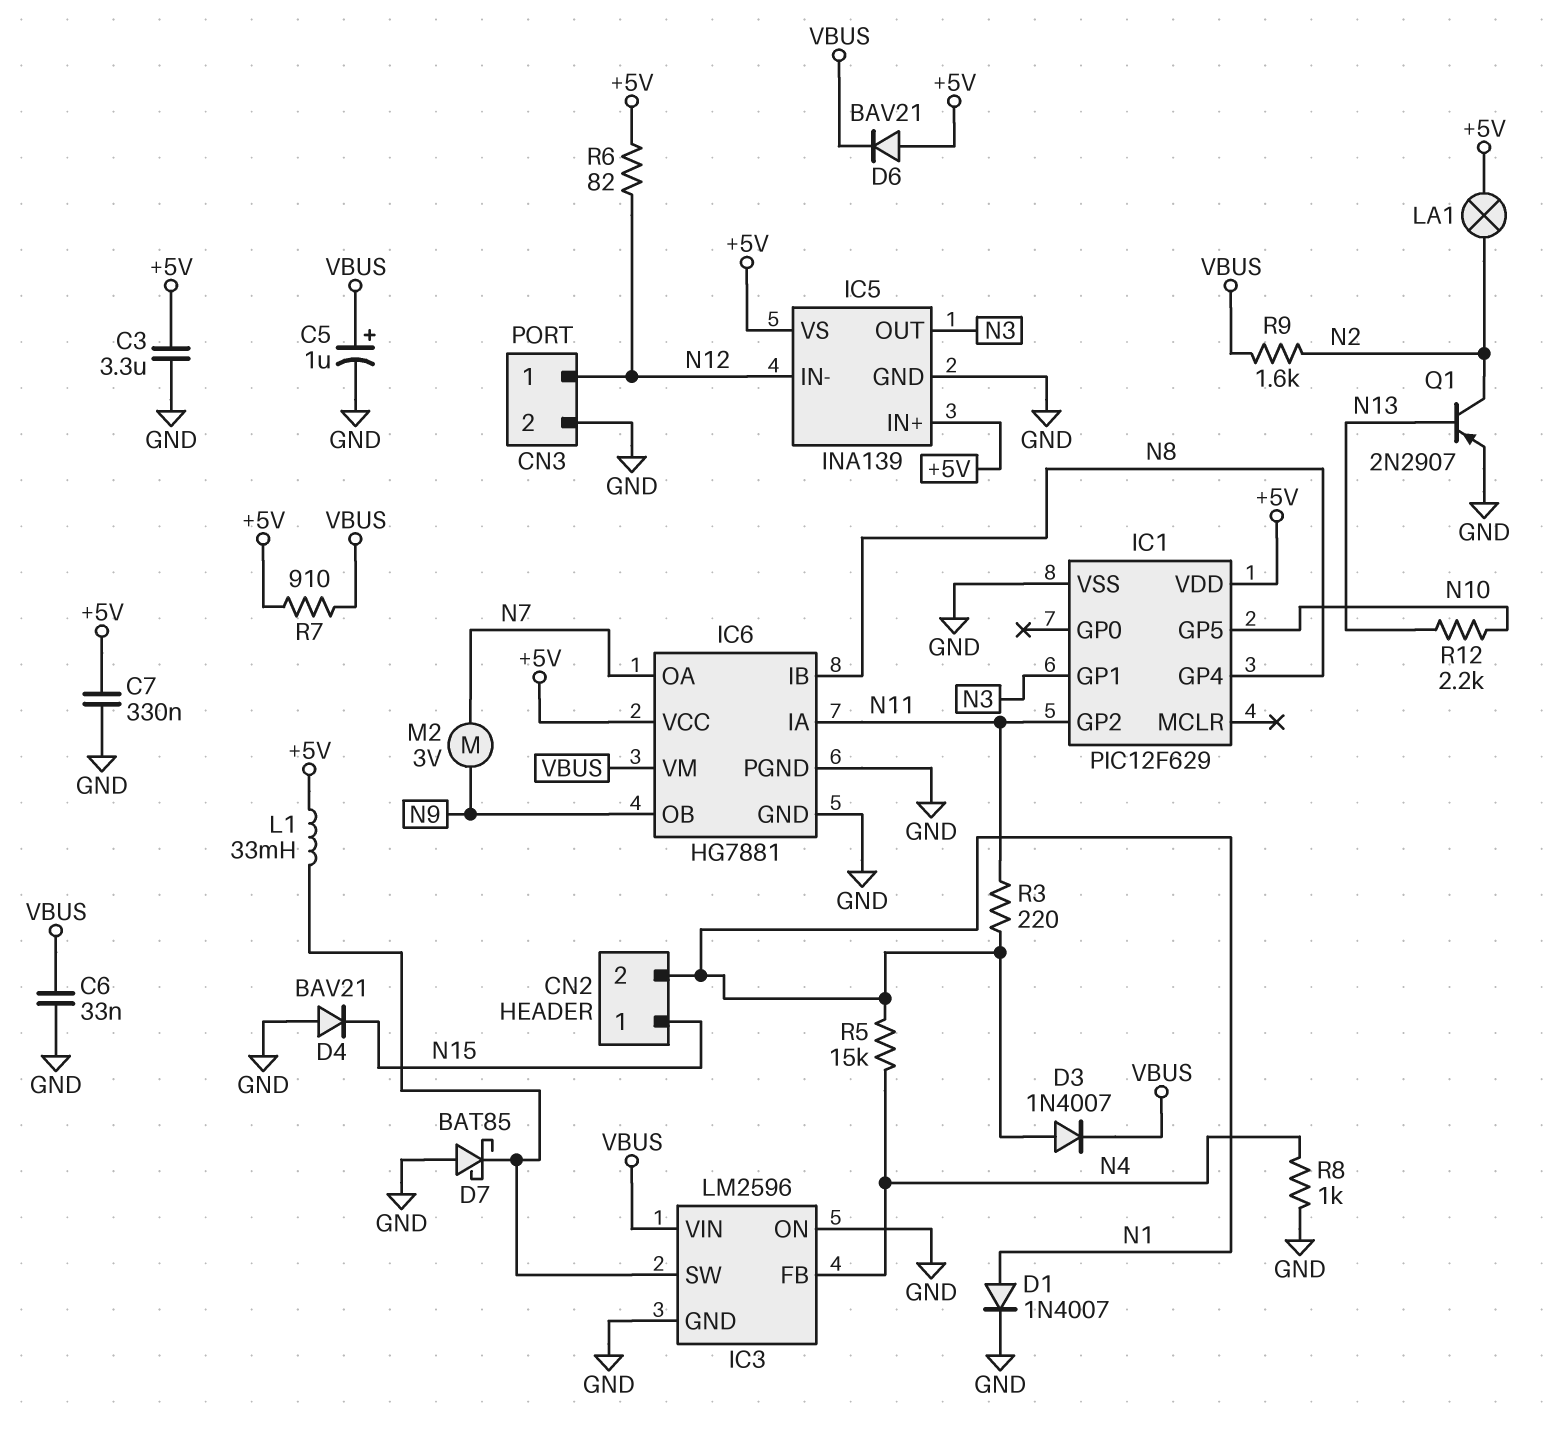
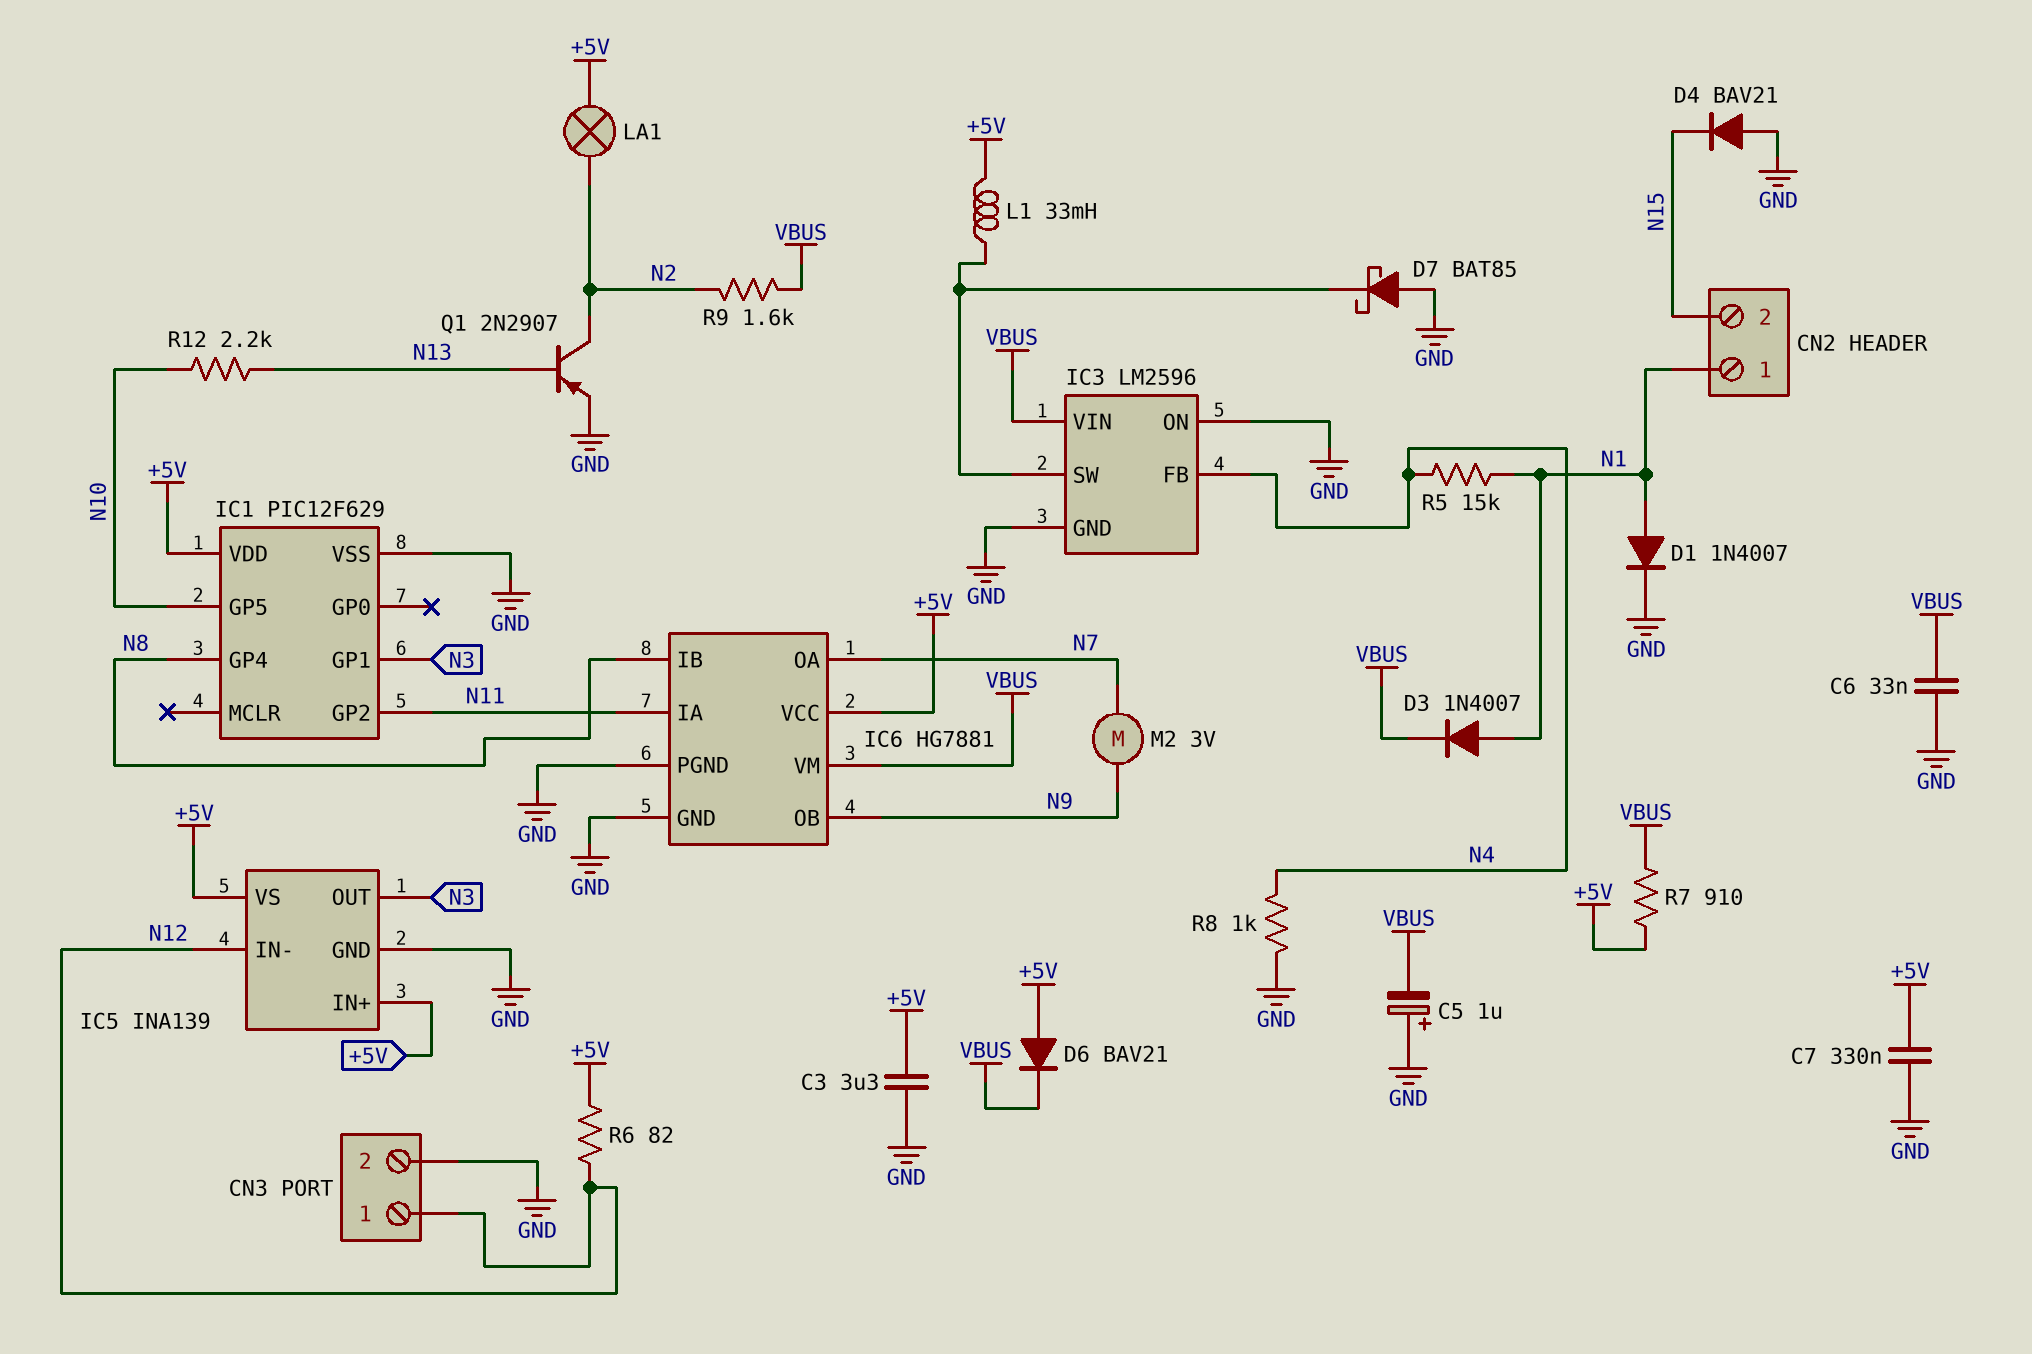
C5: 1uF (plus VBUS, minus GND) -> 1uF (plus GND, minus VBUS)
CN2 pin 1: N15 -> N1
CN2 pin 2: N1 -> N15
R3: 220 (N1, N11) -> none

